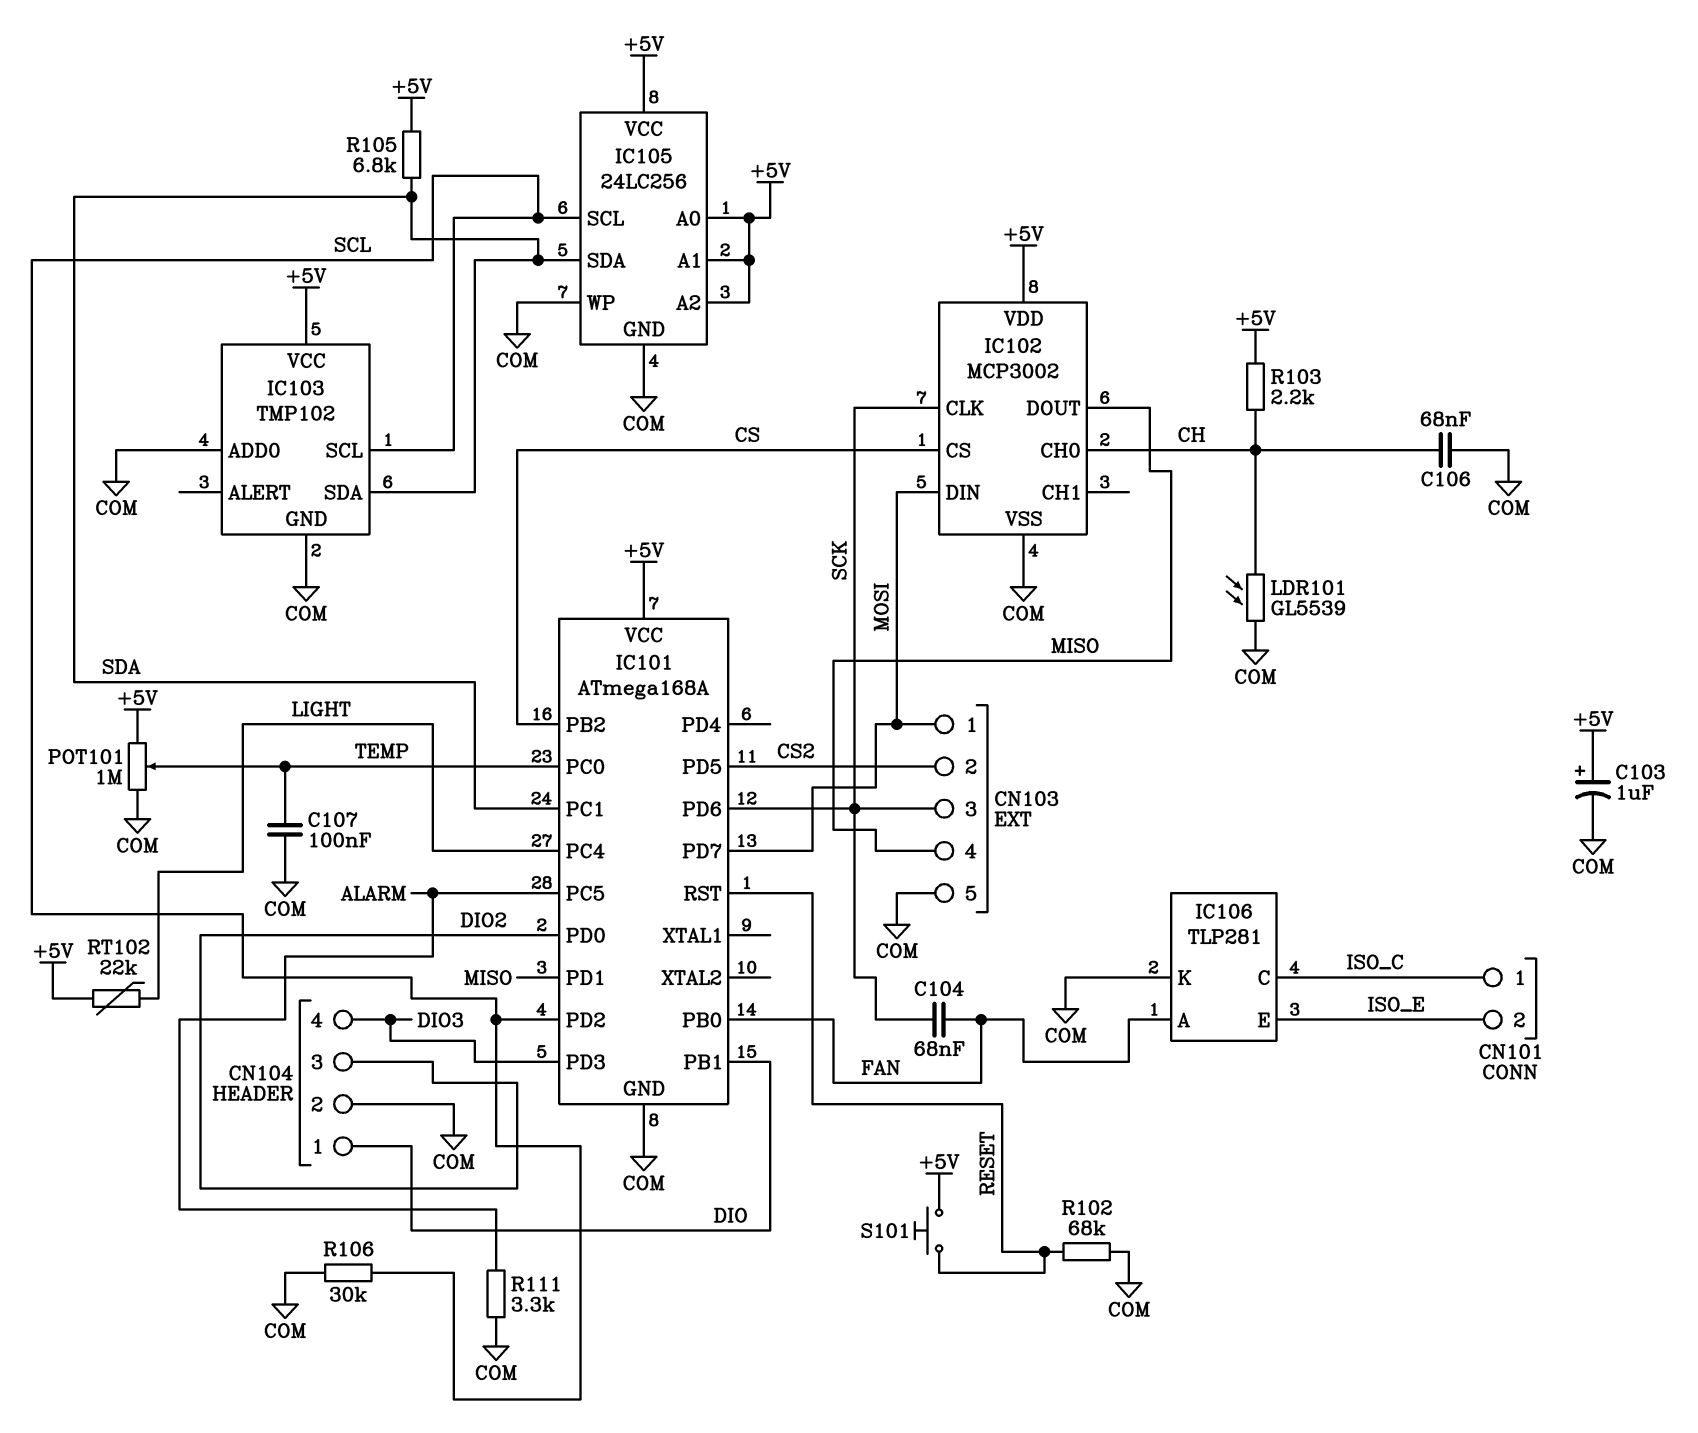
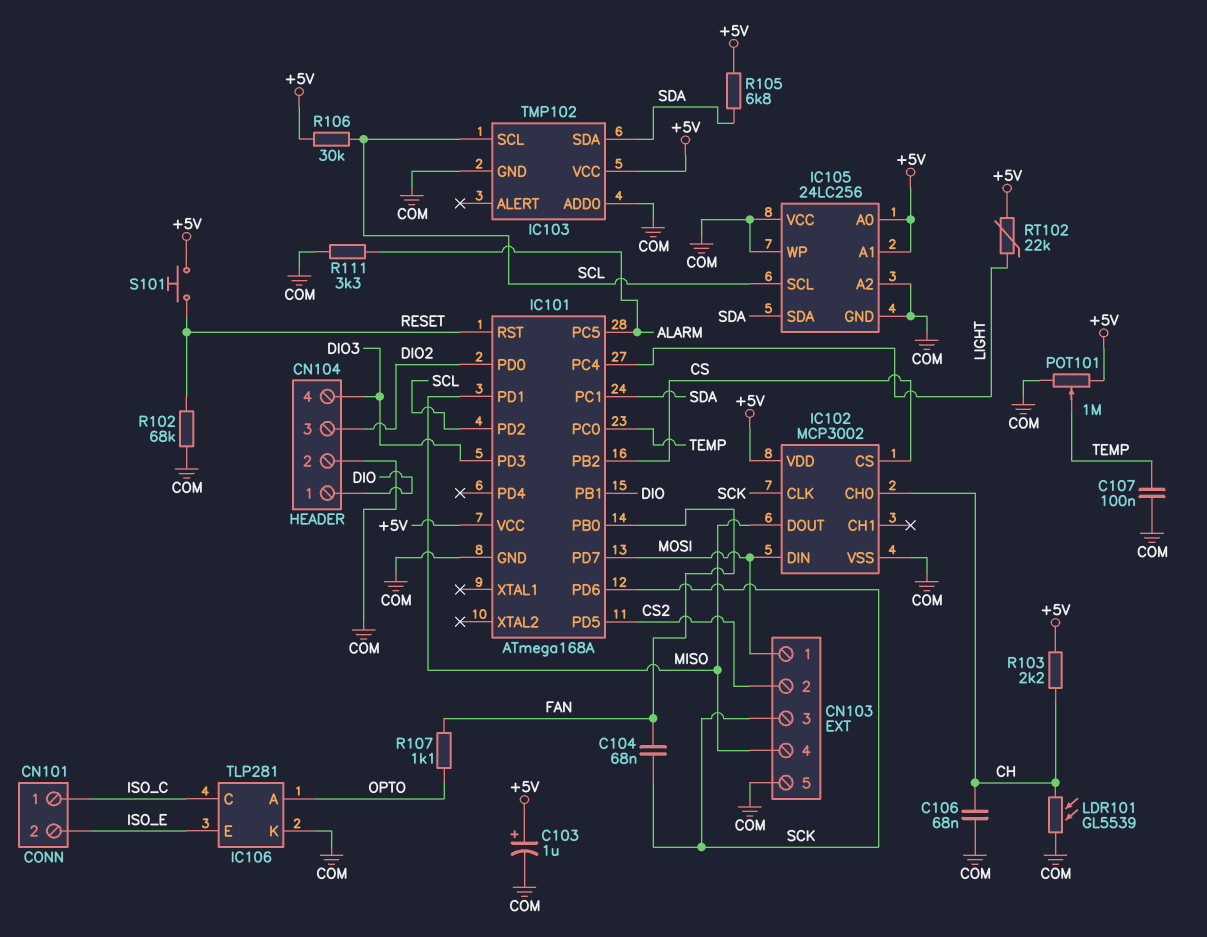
IC105 pin A2: +5V -> COM
IC105 pin VCC: +5V -> COM
IC106 pin A: FAN -> OPTO
R106: 30k (COM, SCL) -> 30k (+5V, SCL)
R107: none -> 1.1k (FAN, OPTO)

